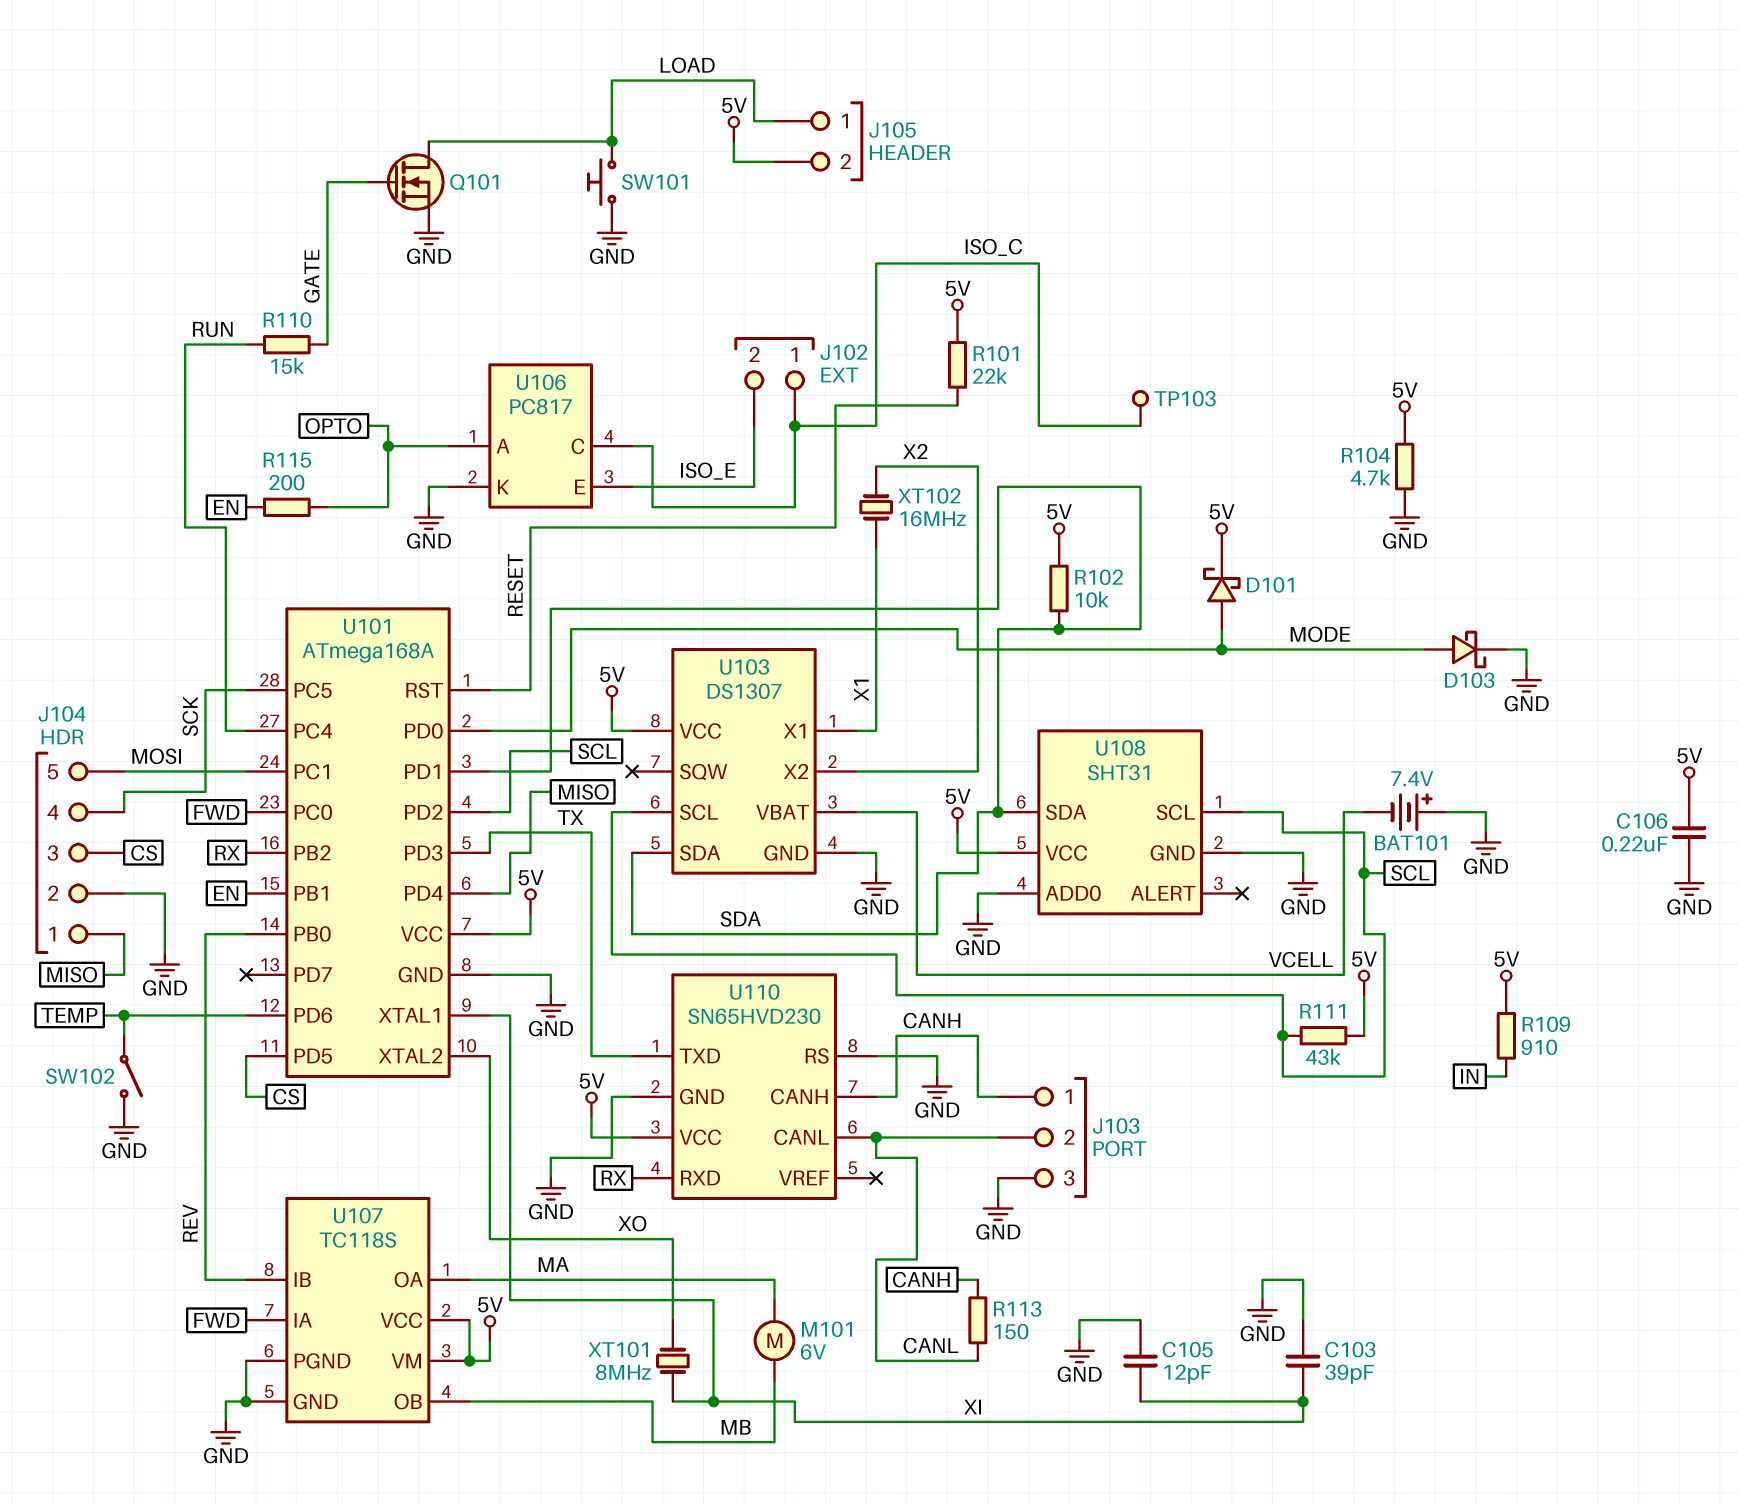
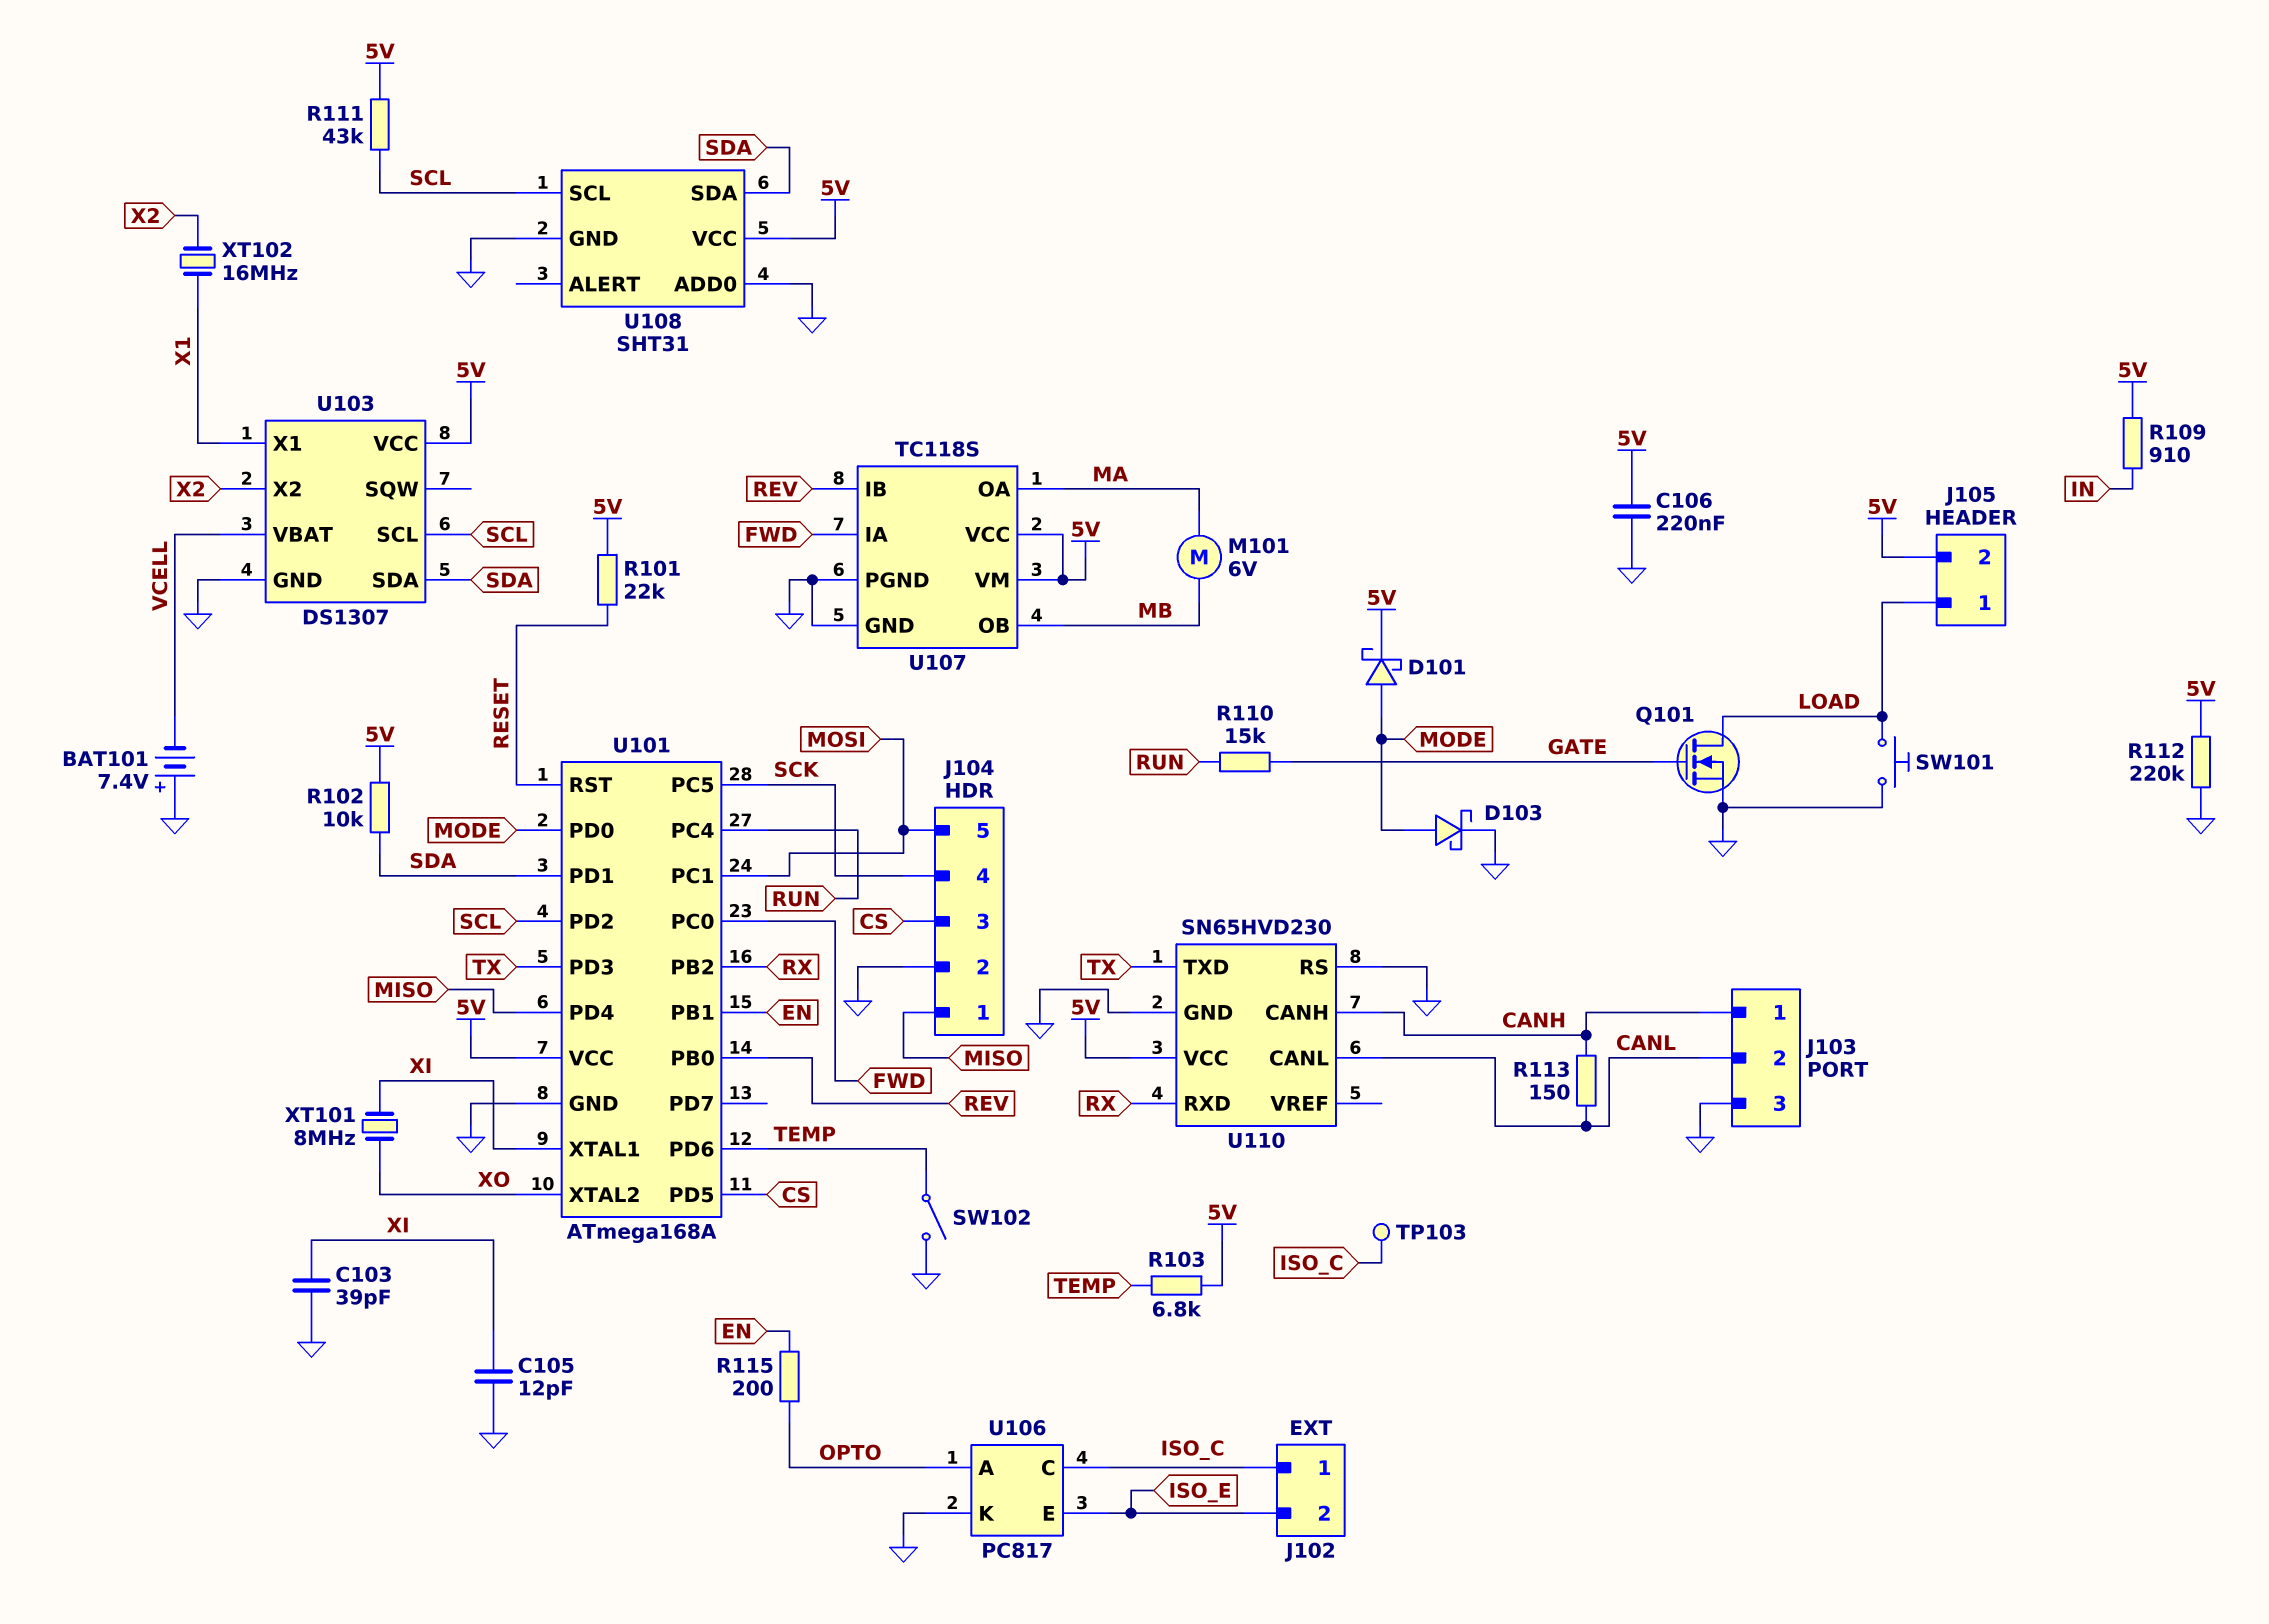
R103: none -> 6.8k (5V, TEMP)
R104: 4.7k (5V, GND) -> none
R112: none -> 220k (5V, GND)

